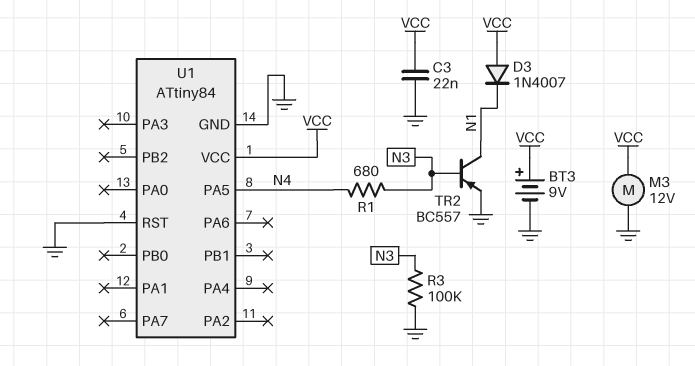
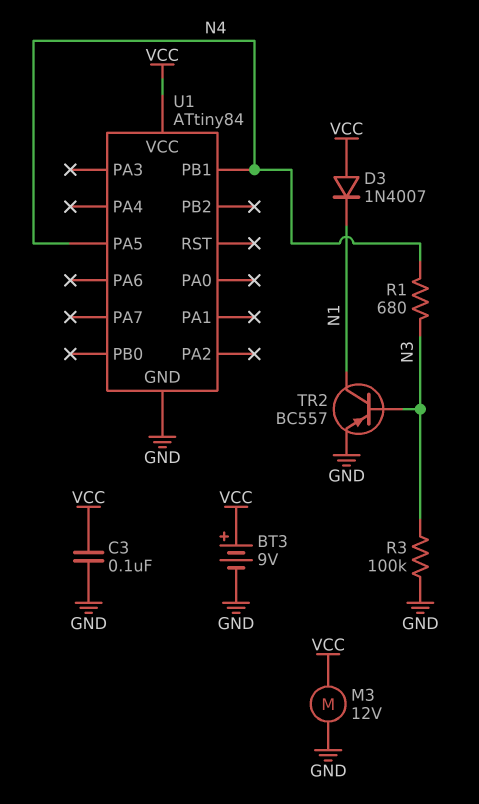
C3: 22nF (GND, VCC) -> 100nF (GND, VCC)
U1 pin PB1: none -> N4
U1 pin RST: GND -> none

